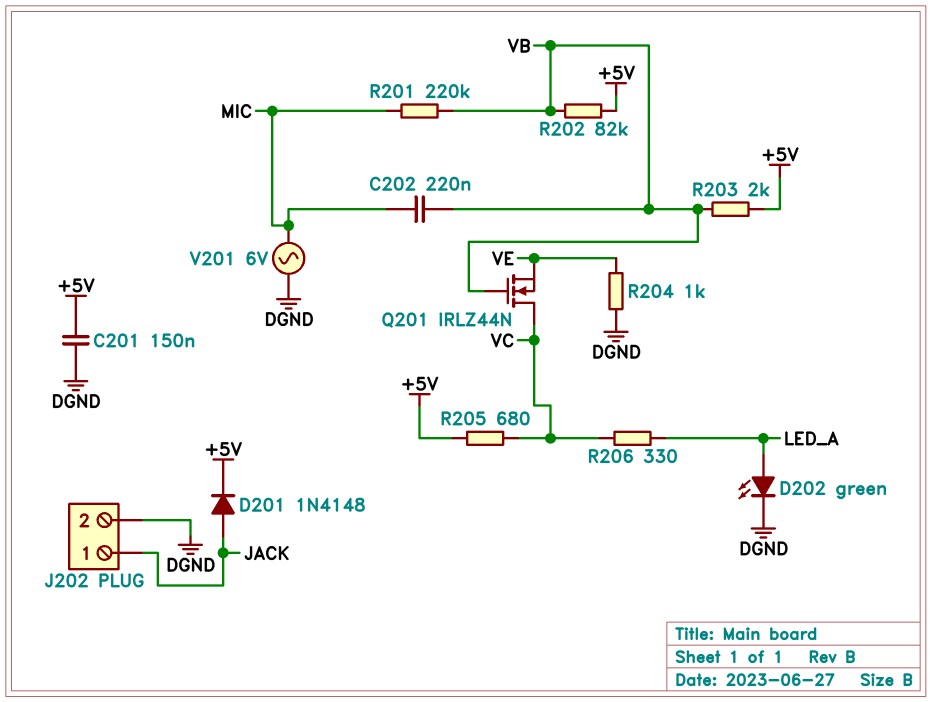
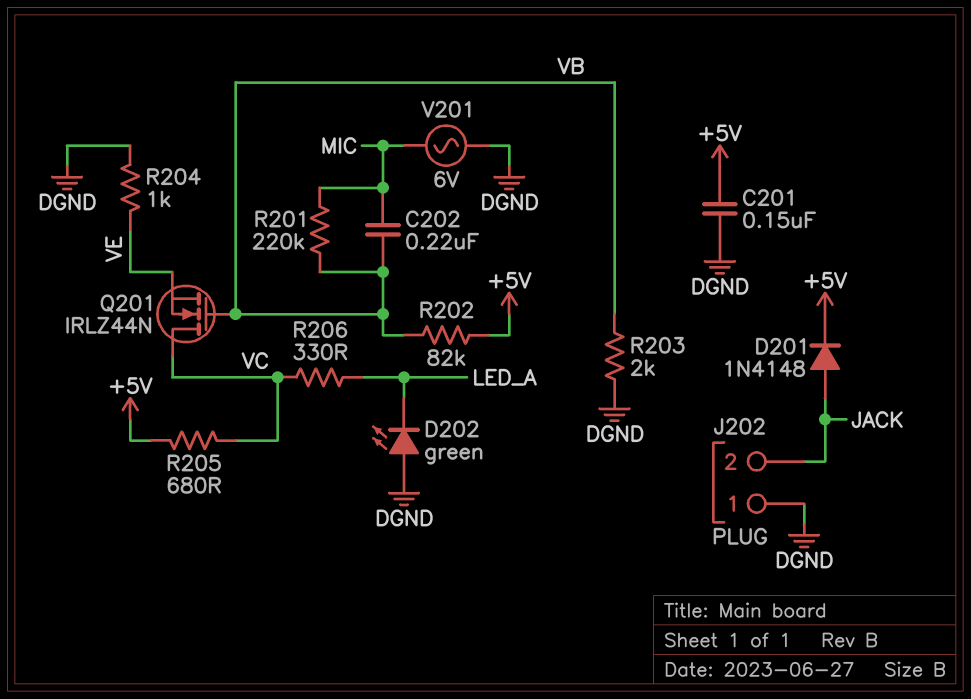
D202: LED green (A LED_A, K DGND) -> LED green (A DGND, K LED_A)
J202 pin 1: JACK -> DGND
J202 pin 2: DGND -> JACK
R203: 2k (+5V, VB) -> 2k (DGND, VB)

